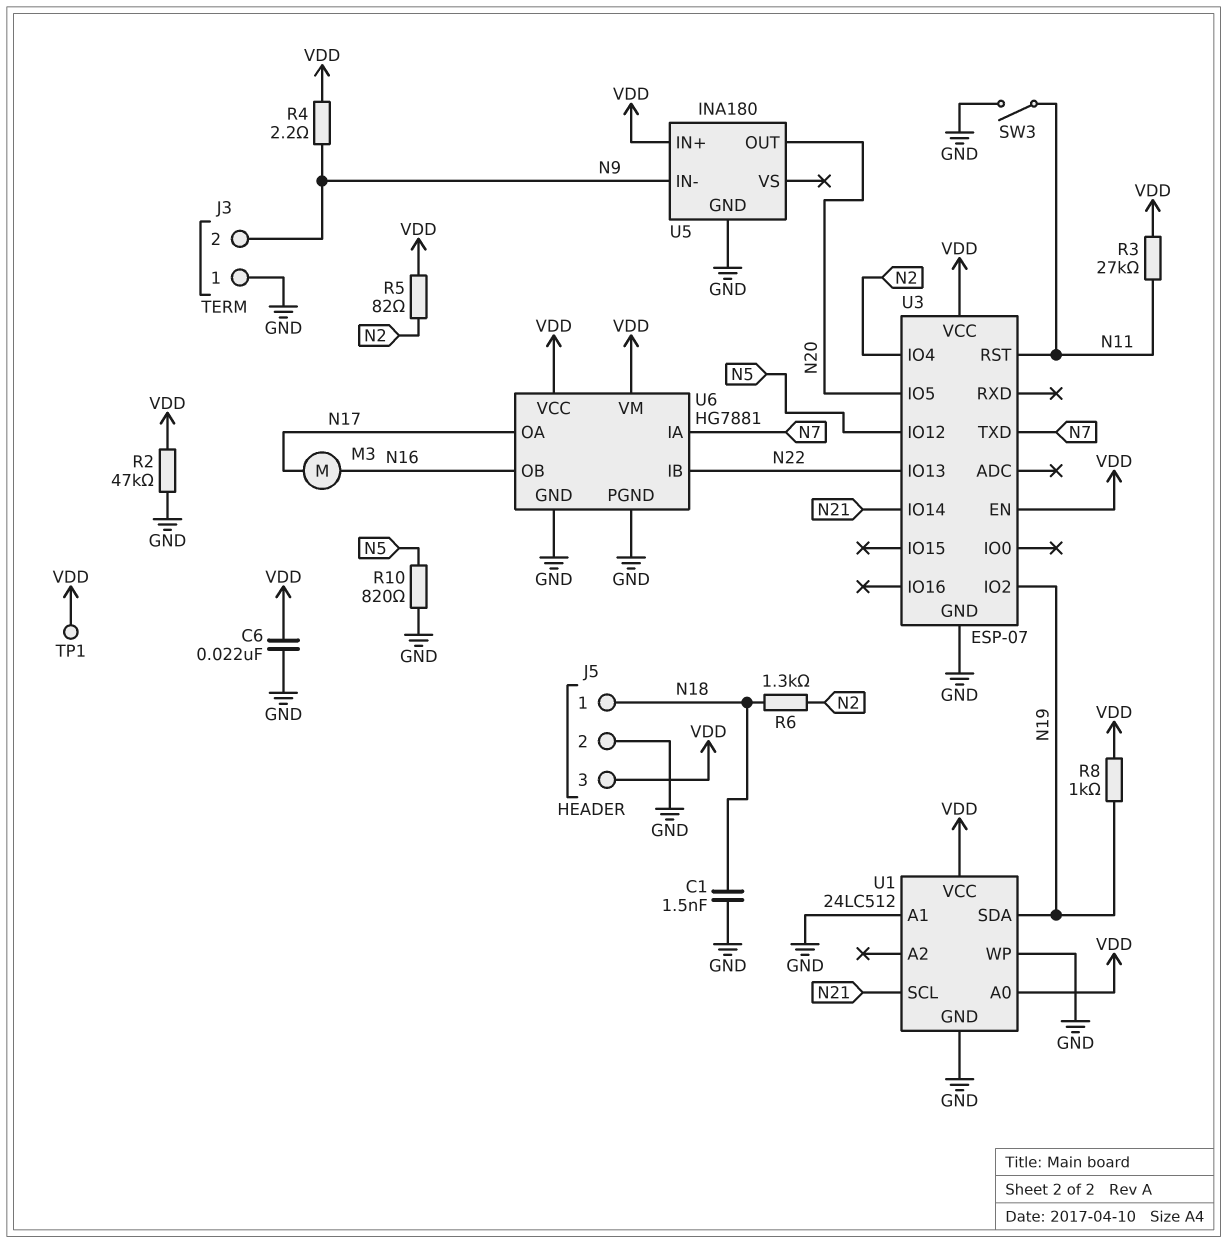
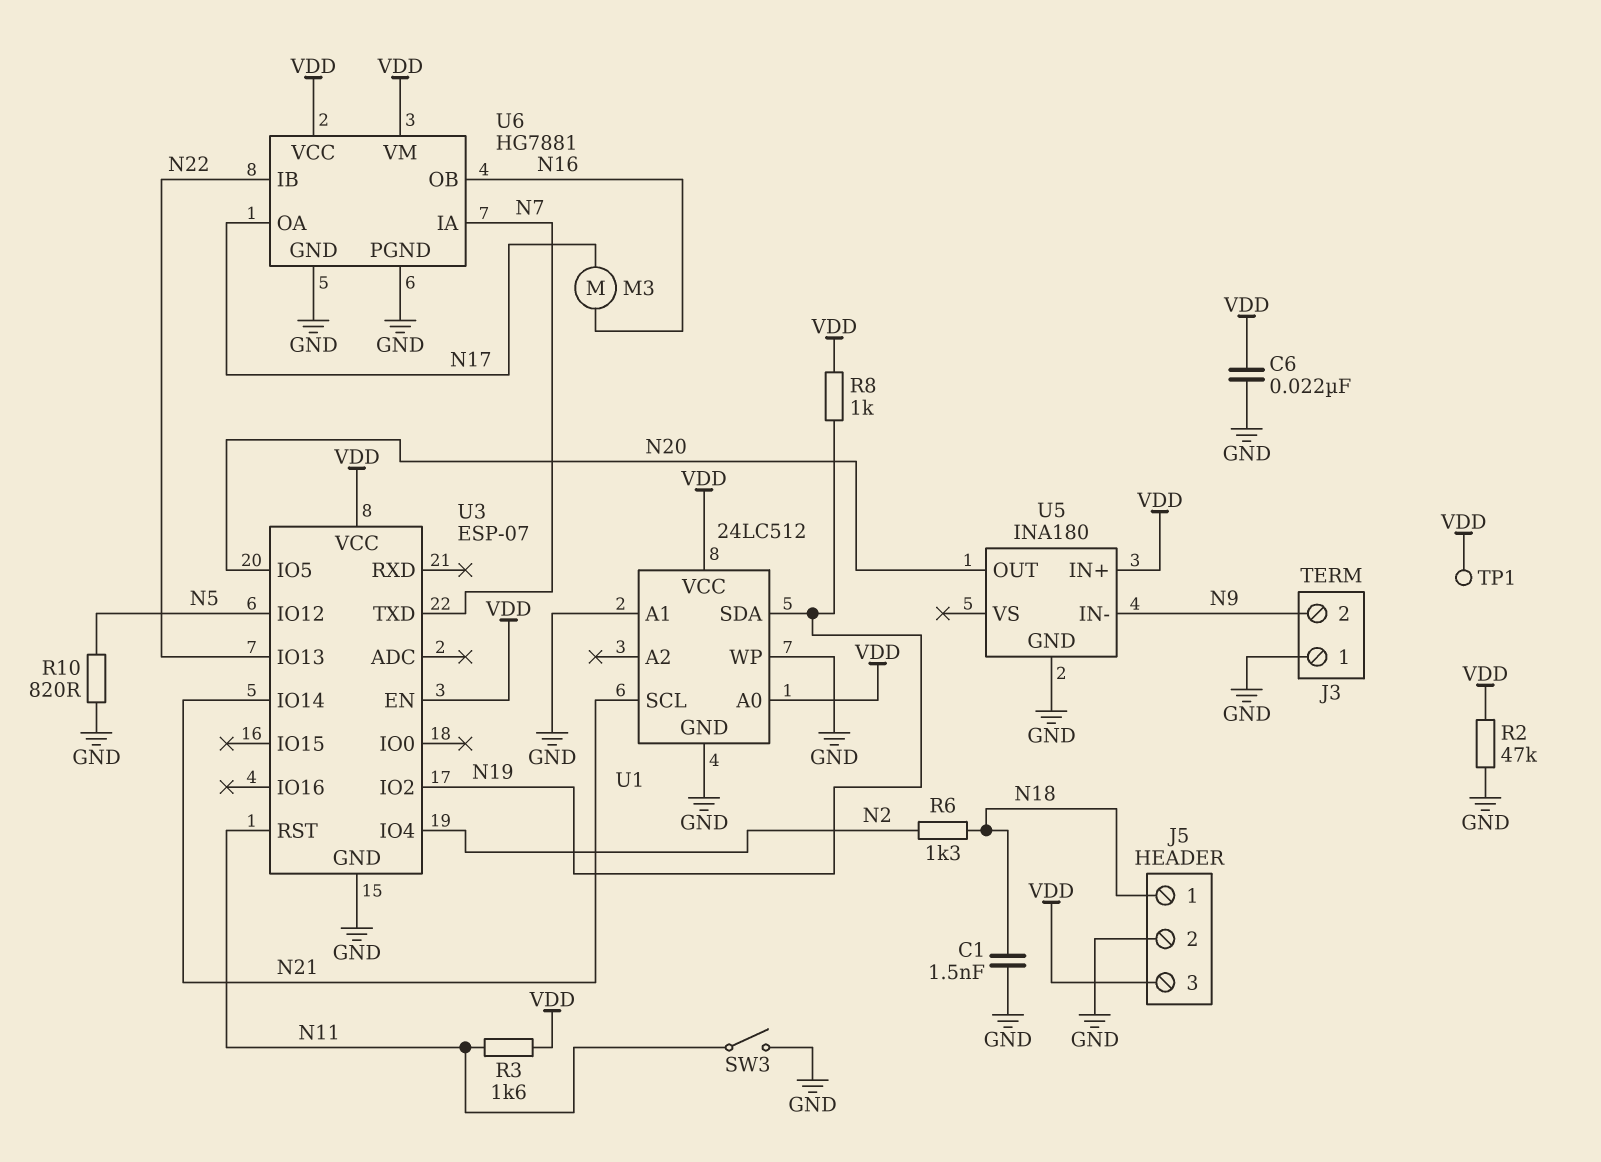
R3: 27k (N11, VDD) -> 1.6k (N11, VDD)
R4: 2.2 (N9, VDD) -> none
R5: 82 (N2, VDD) -> none

